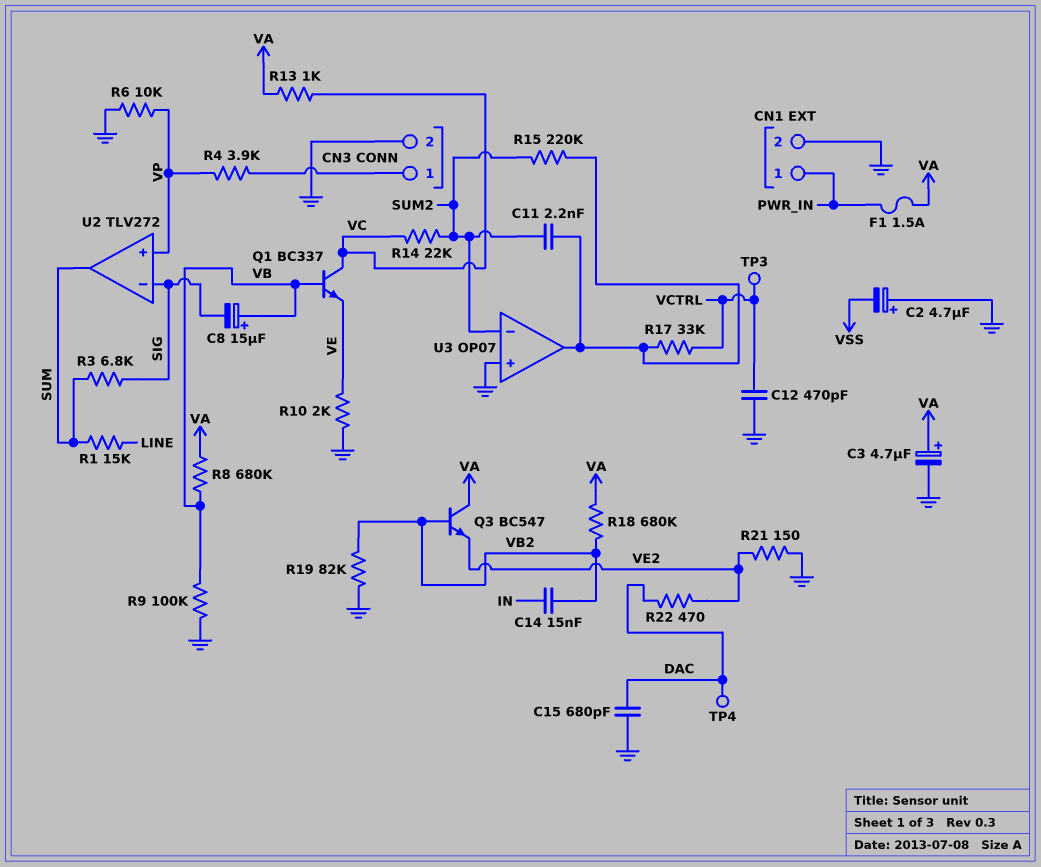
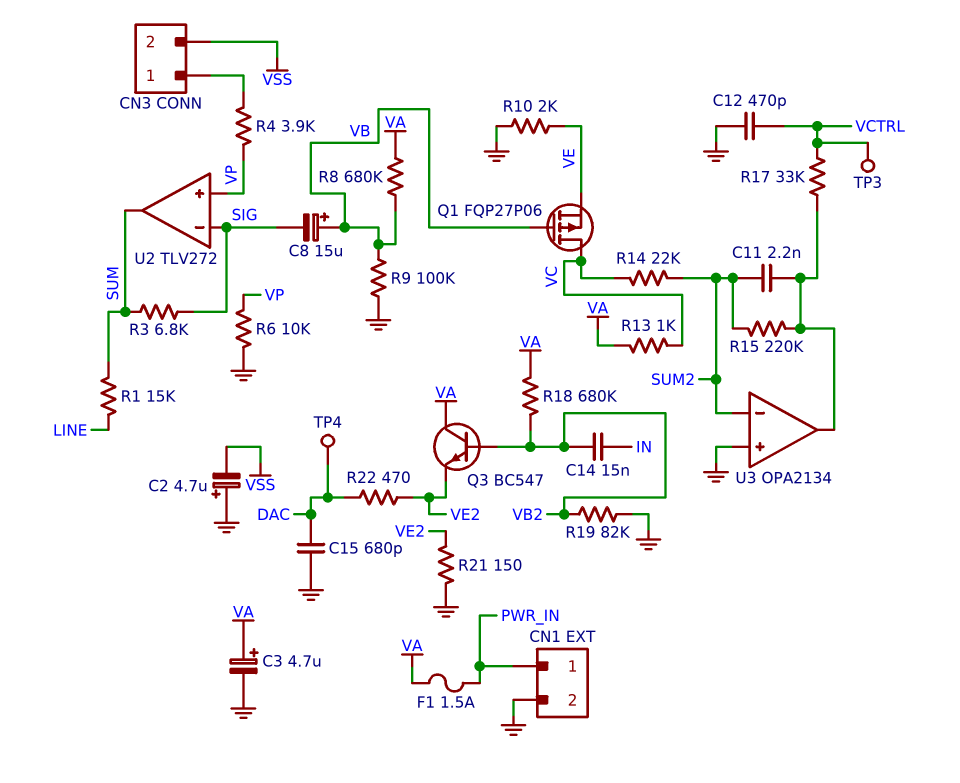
CN3 pin 2: GND -> VSS
Q1: NPN BC337 (B VB, C VC, E VE) -> PMOS FQP27P06 (G VB, D VC, S VE)
U3: OP07 -> OPA2134

